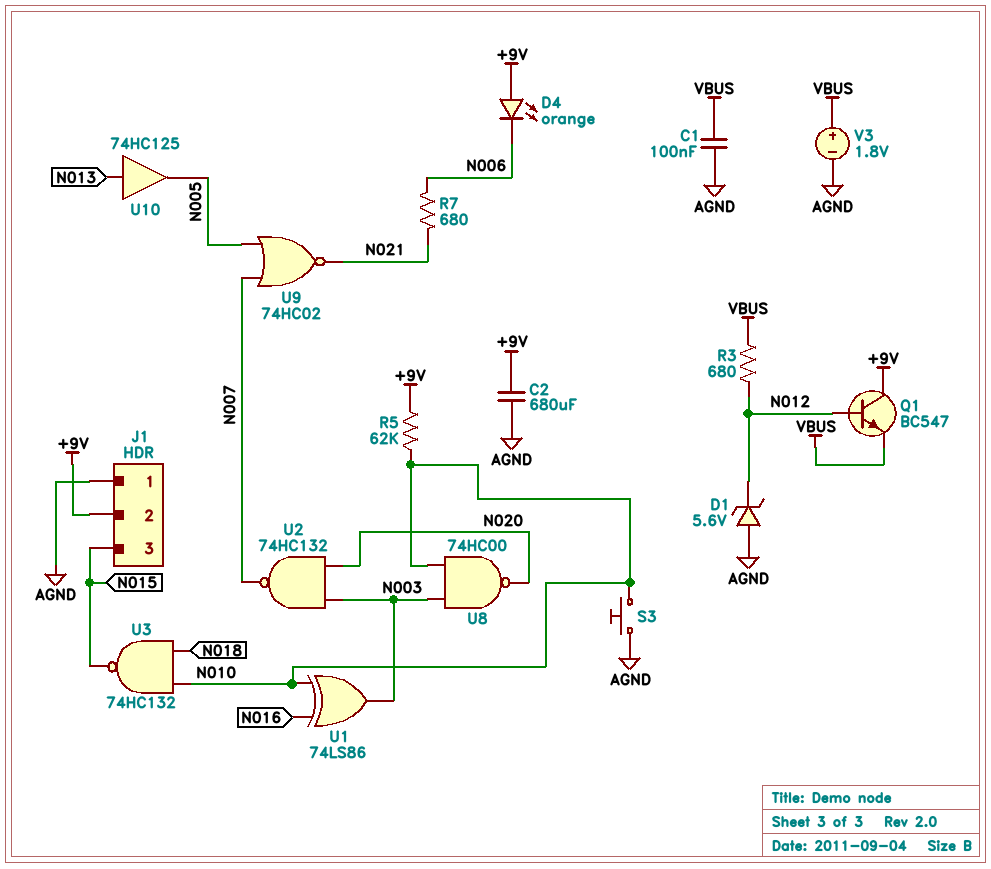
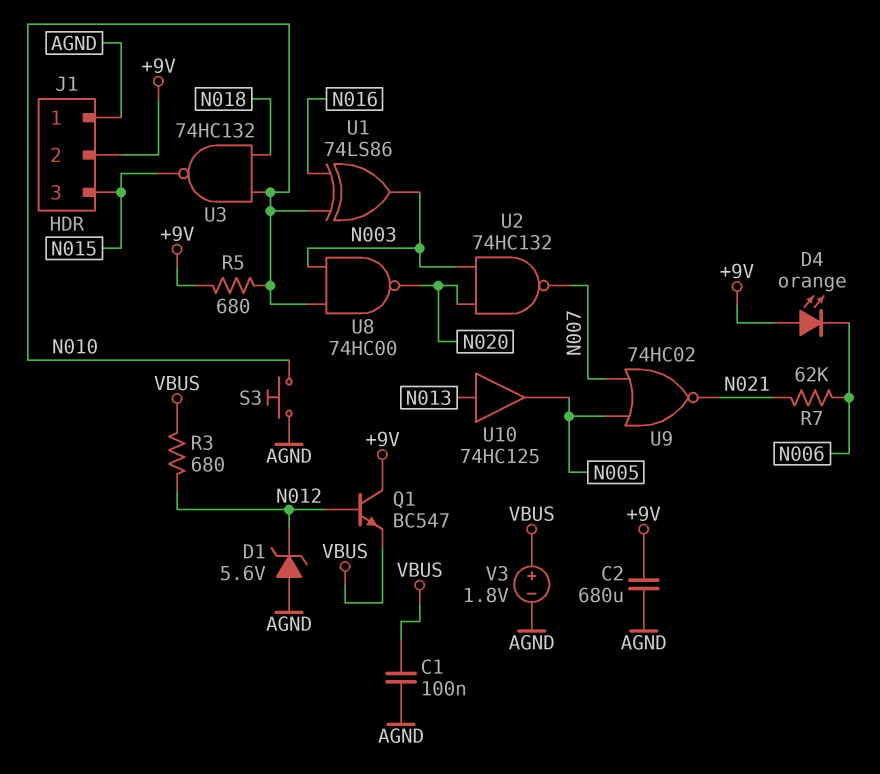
R5: 62k (+9V, N010) -> 680 (+9V, N010)
R7: 680 (N006, N021) -> 62k (N006, N021)

